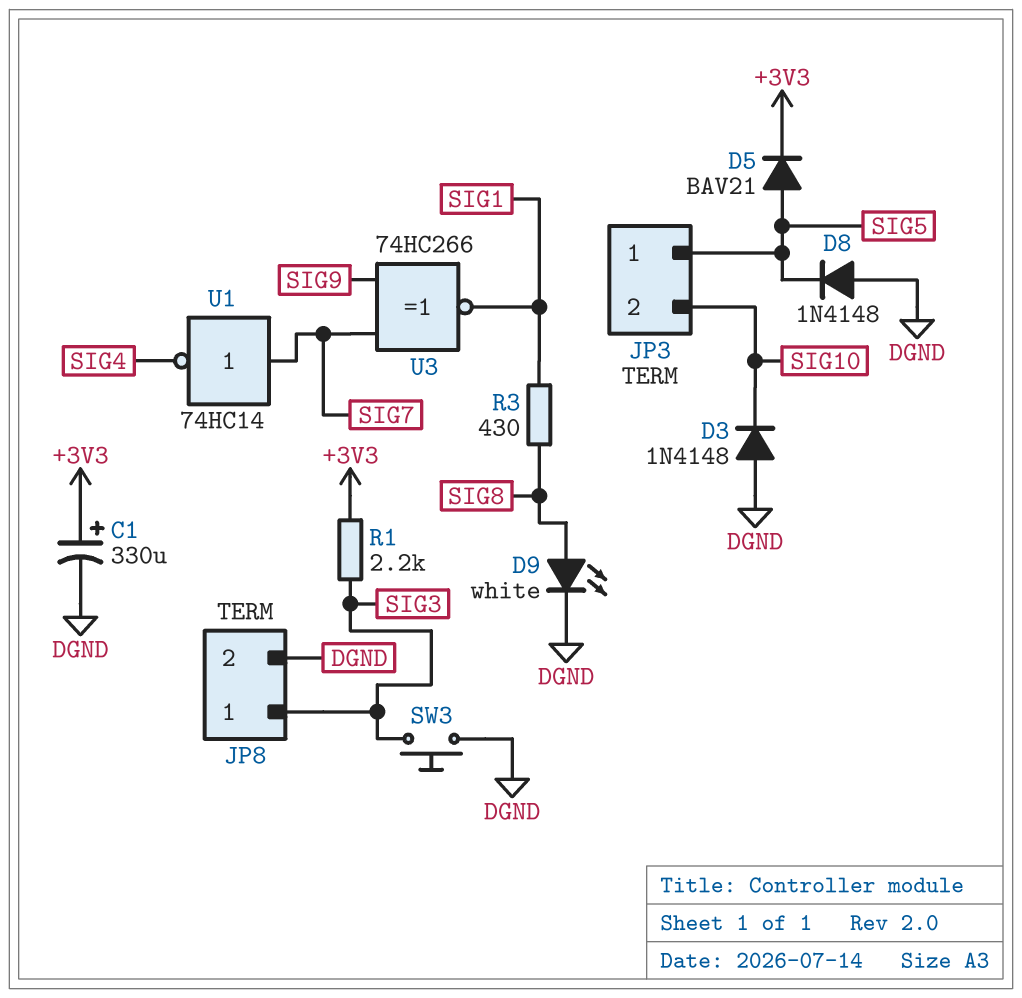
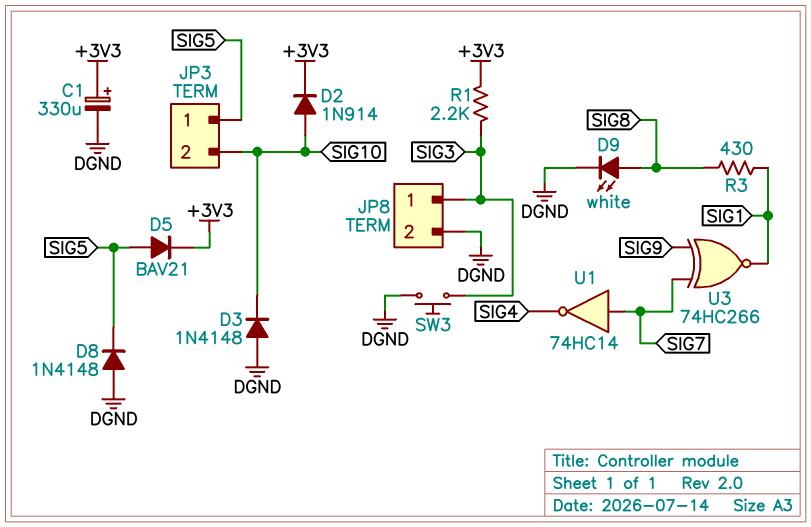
D2: none -> diode 1N914 (A SIG10, K +3V3)

